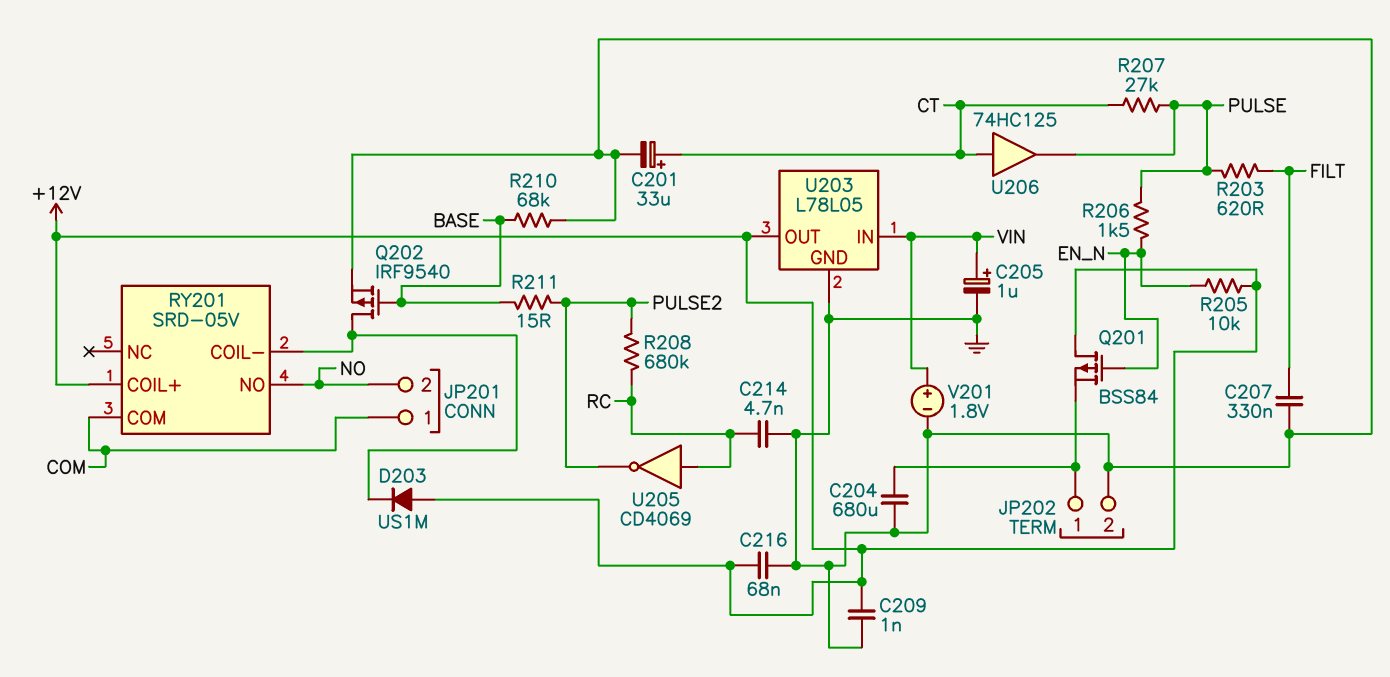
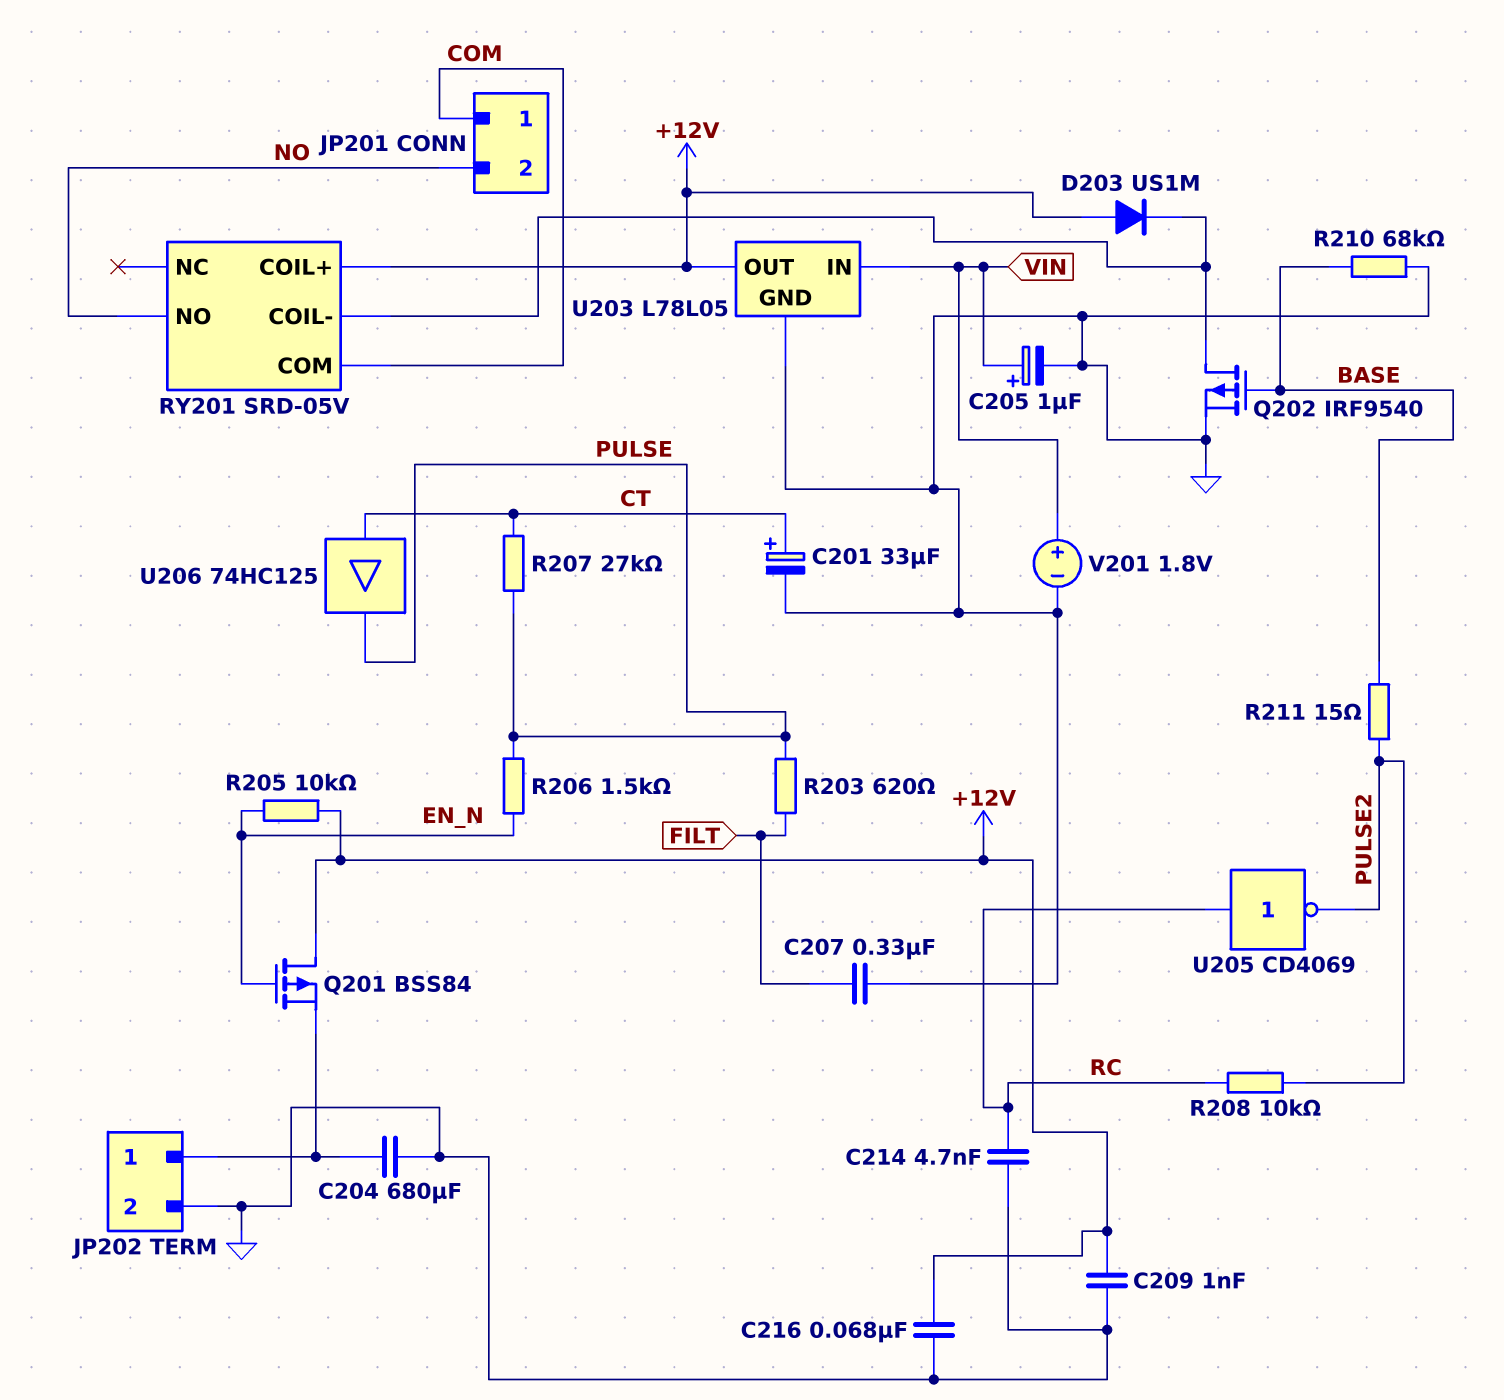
R208: 680k (PULSE2, RC) -> 10k (PULSE2, RC)

